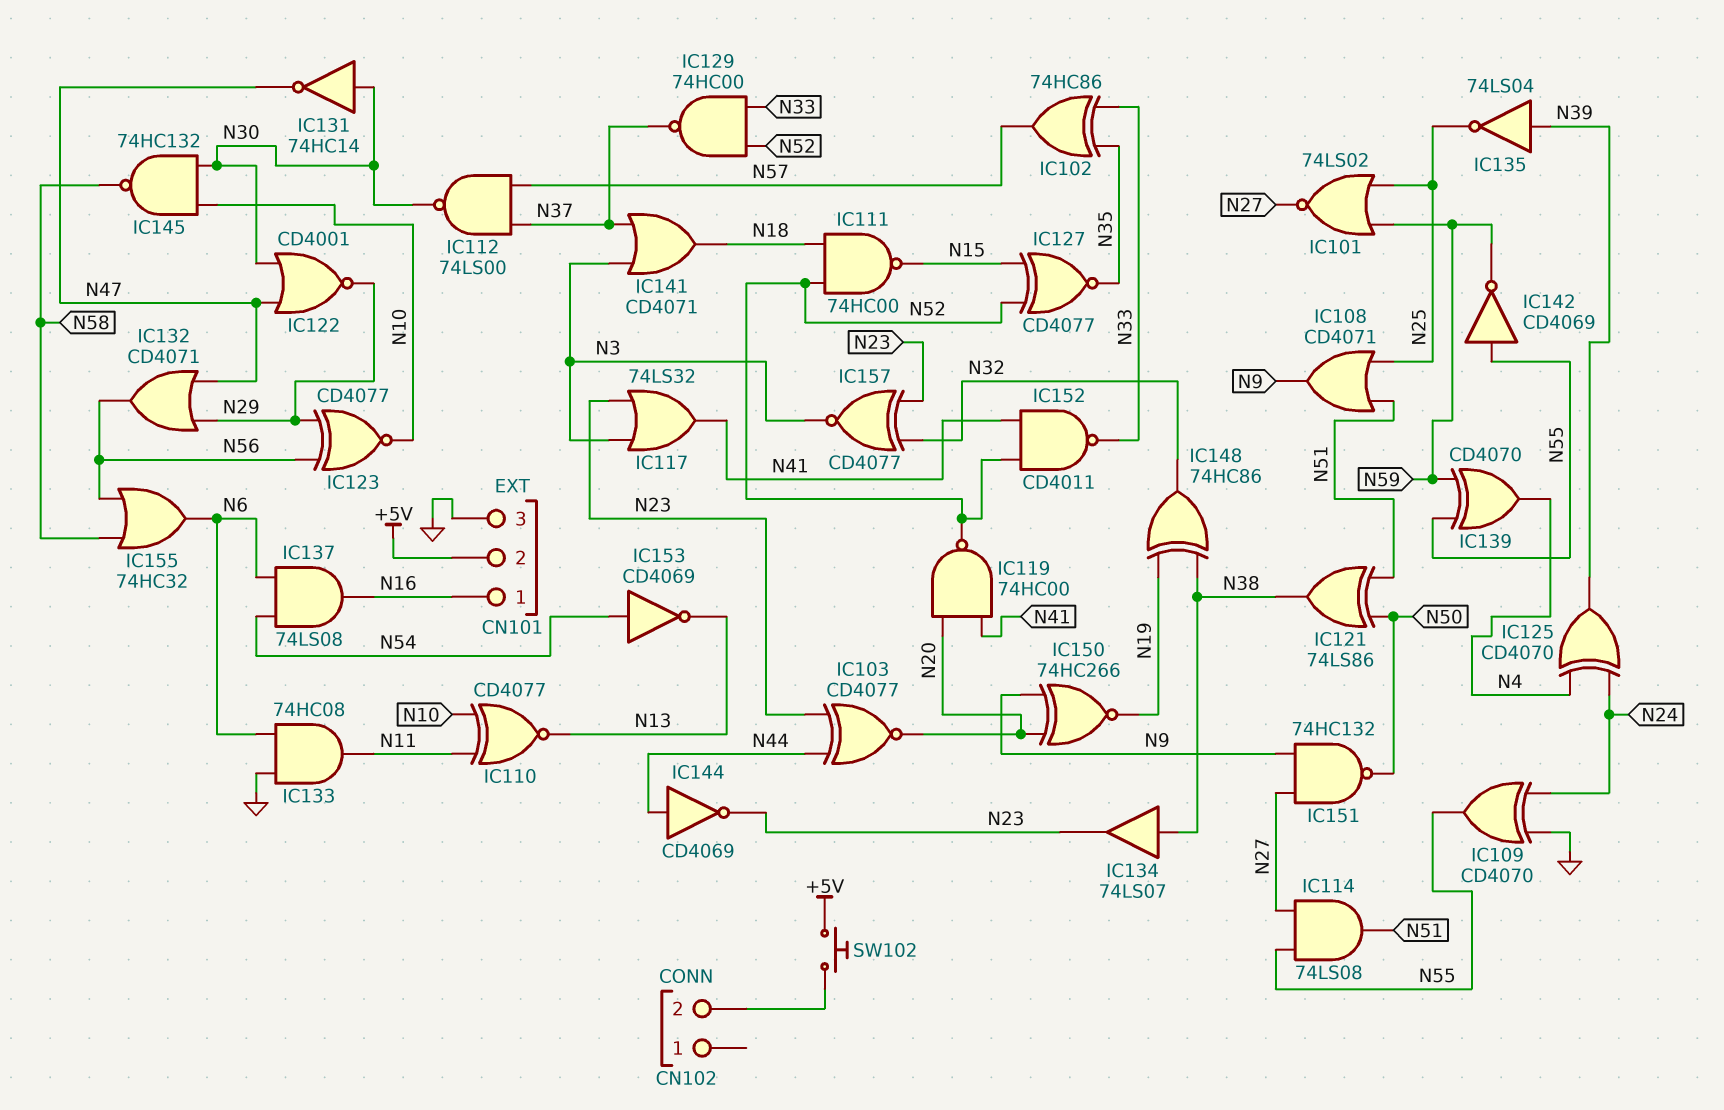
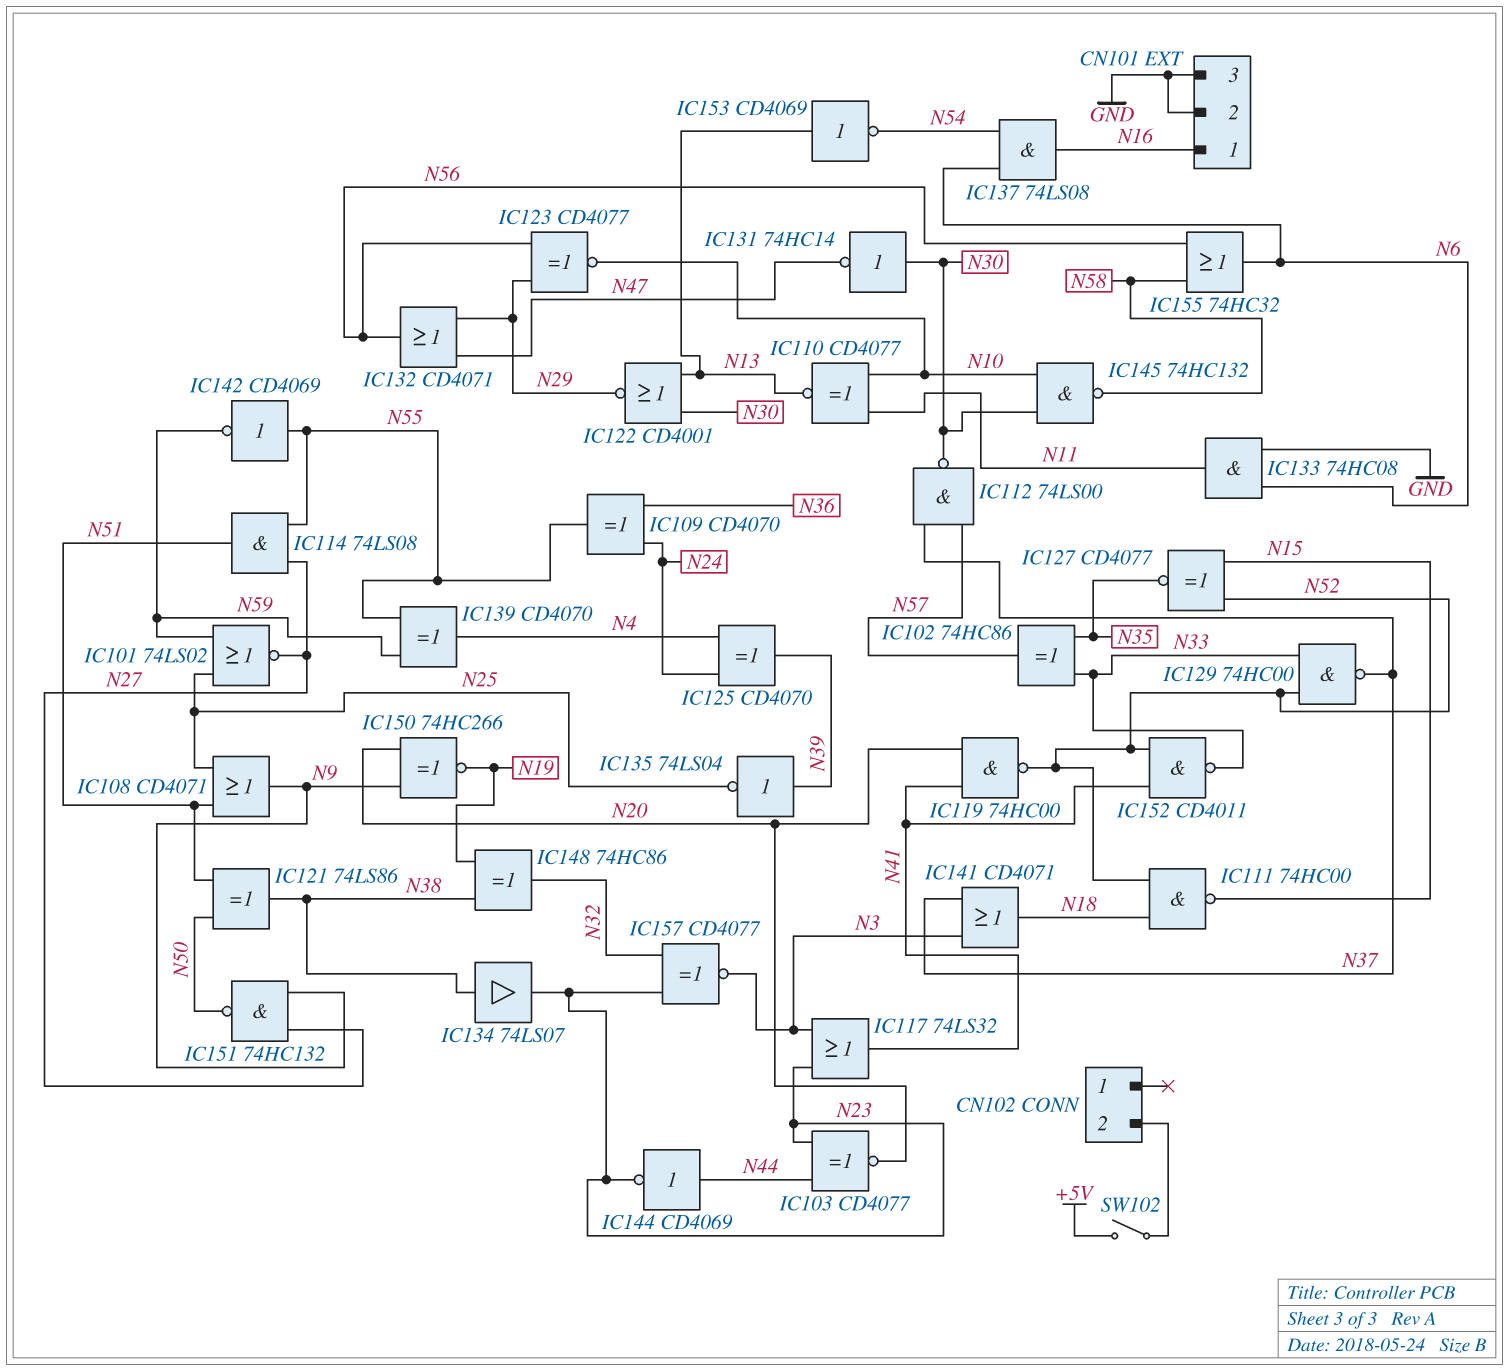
CN101 pin 2: +5V -> GND
IC109: XOR CD4070 (in GND, in N24, out N55) -> XOR CD4070 (in N24, in N36, out N55)
IC122: NOR CD4001 (in N30, in N47, out N29) -> NOR CD4001 (in N13, in N30, out N29)
IC153: NOT CD4069 (in N54, out N13) -> NOT CD4069 (in N13, out N54)
SW102: button (+5V, CN102/2) -> switch (+5V, CN102/2)

